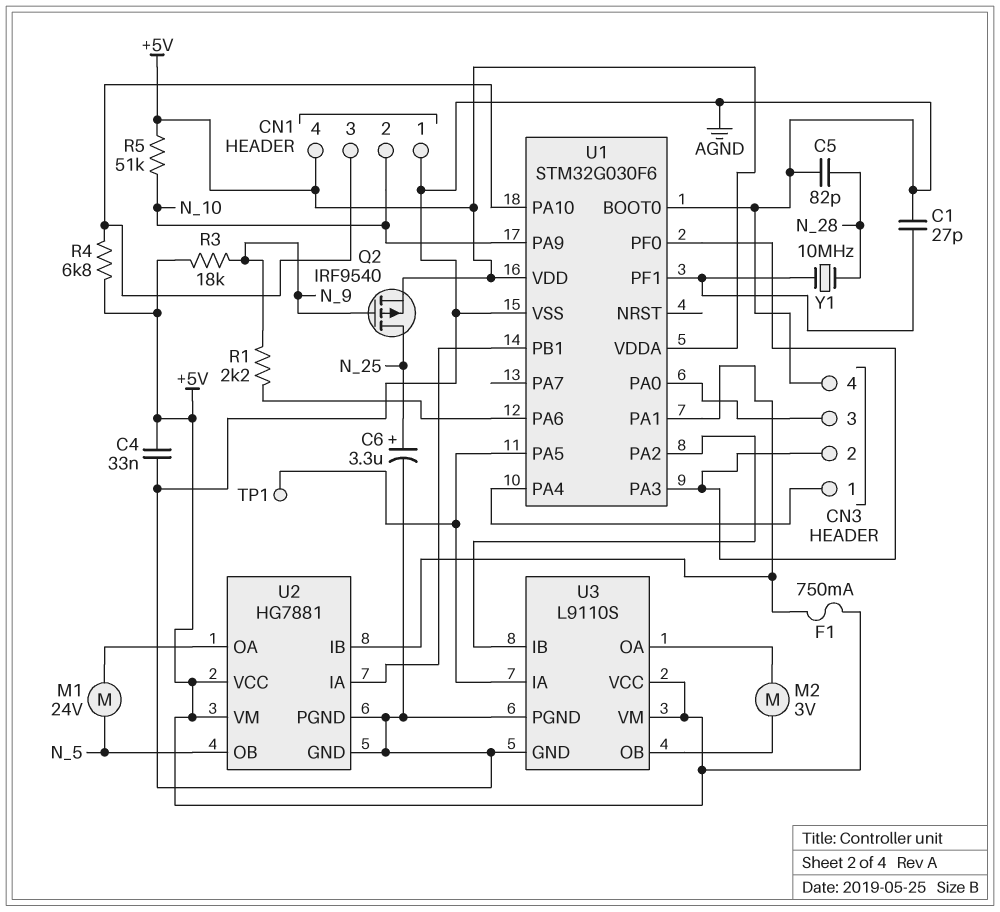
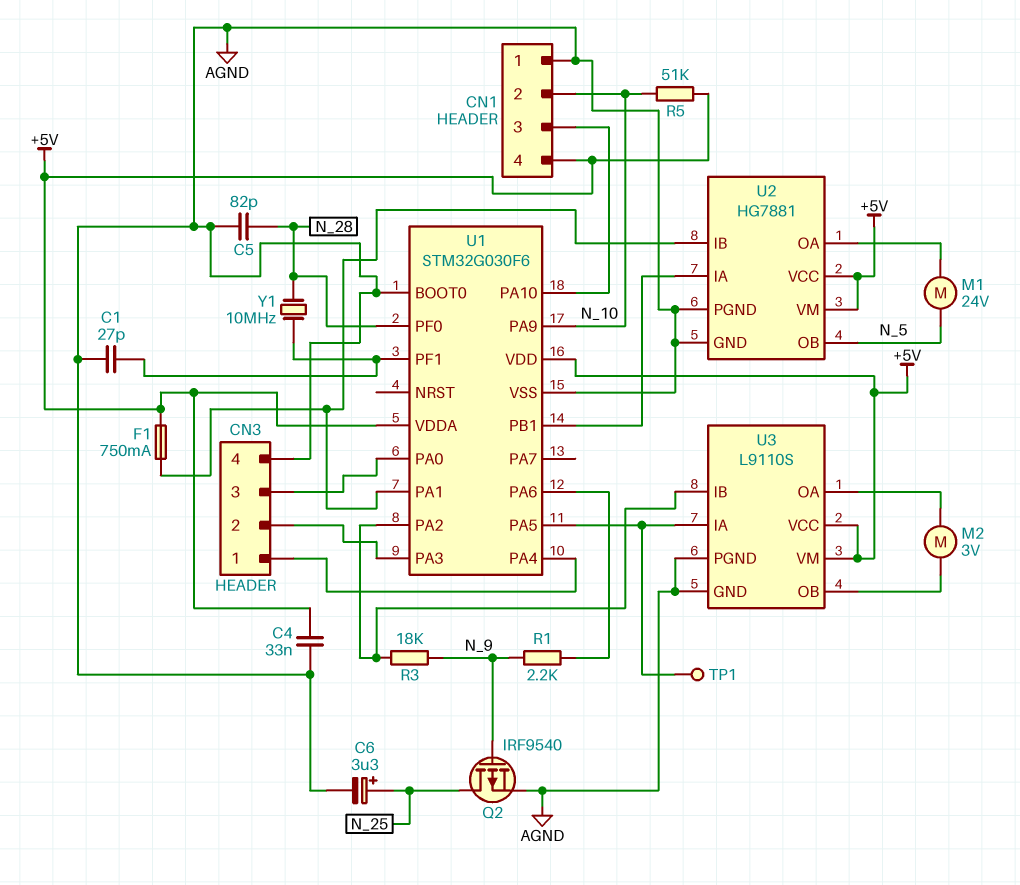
Q2: PMOS IRF9540 (G N_9, D N_25, S +5V) -> PMOS IRF9540 (G N_9, D N_25, S AGND)
R3: 18k (+5V, N_9) -> 18k (N_9, U1/PA2)
R4: 6.8k (+5V, CN1/3) -> none
U1 pin PF0: CN3/2 -> N_28

